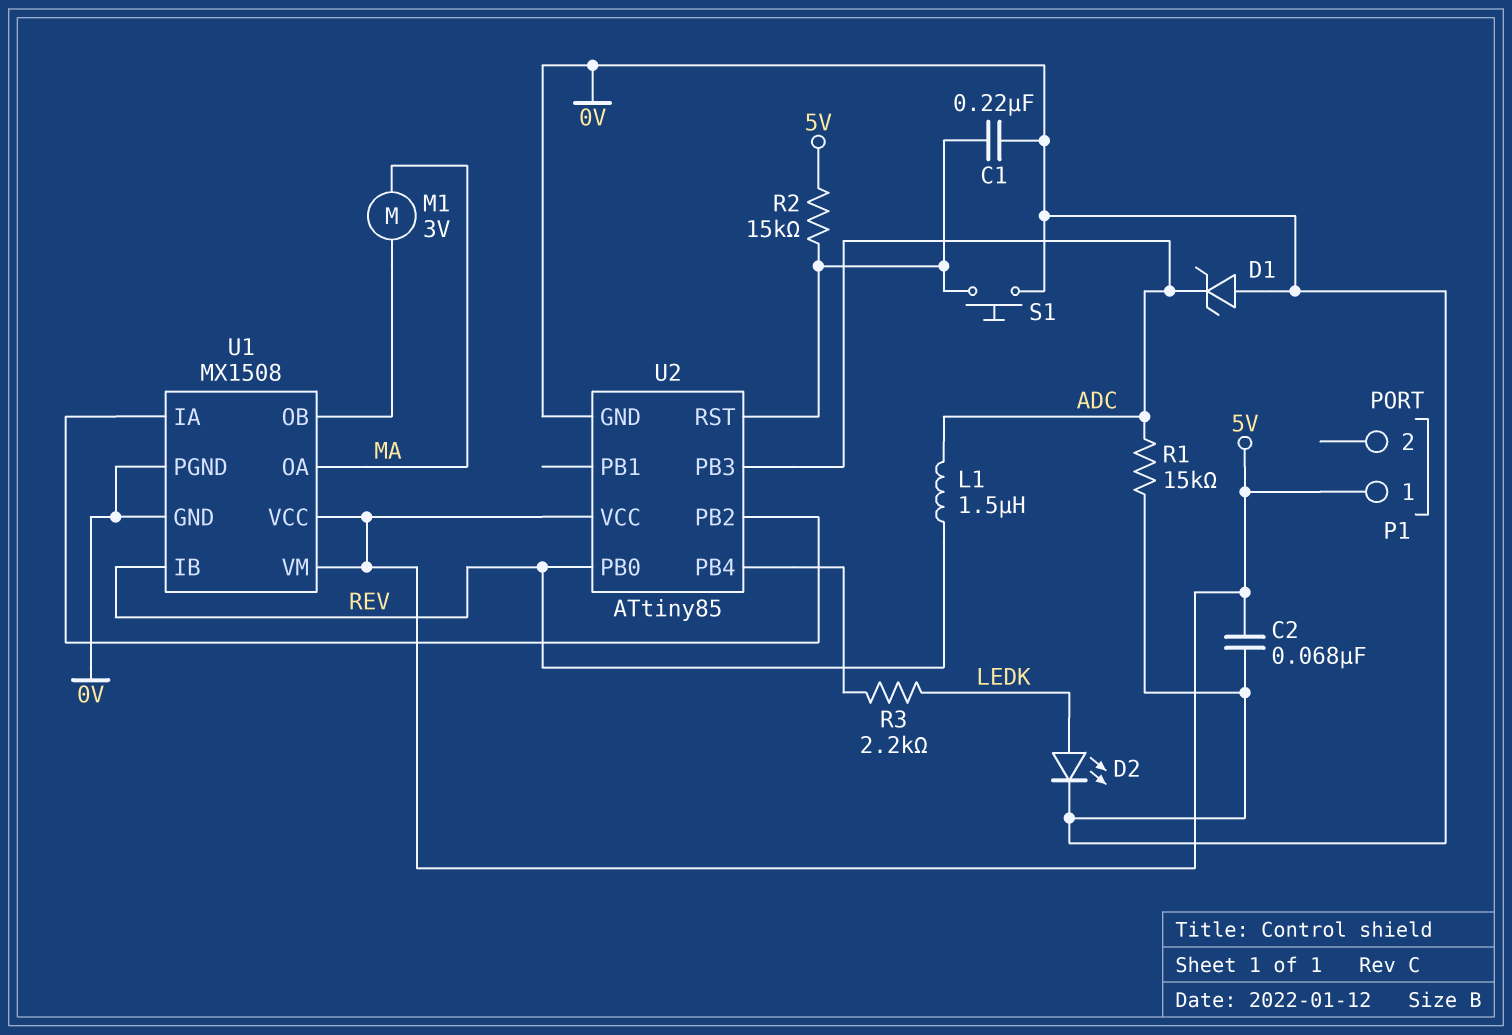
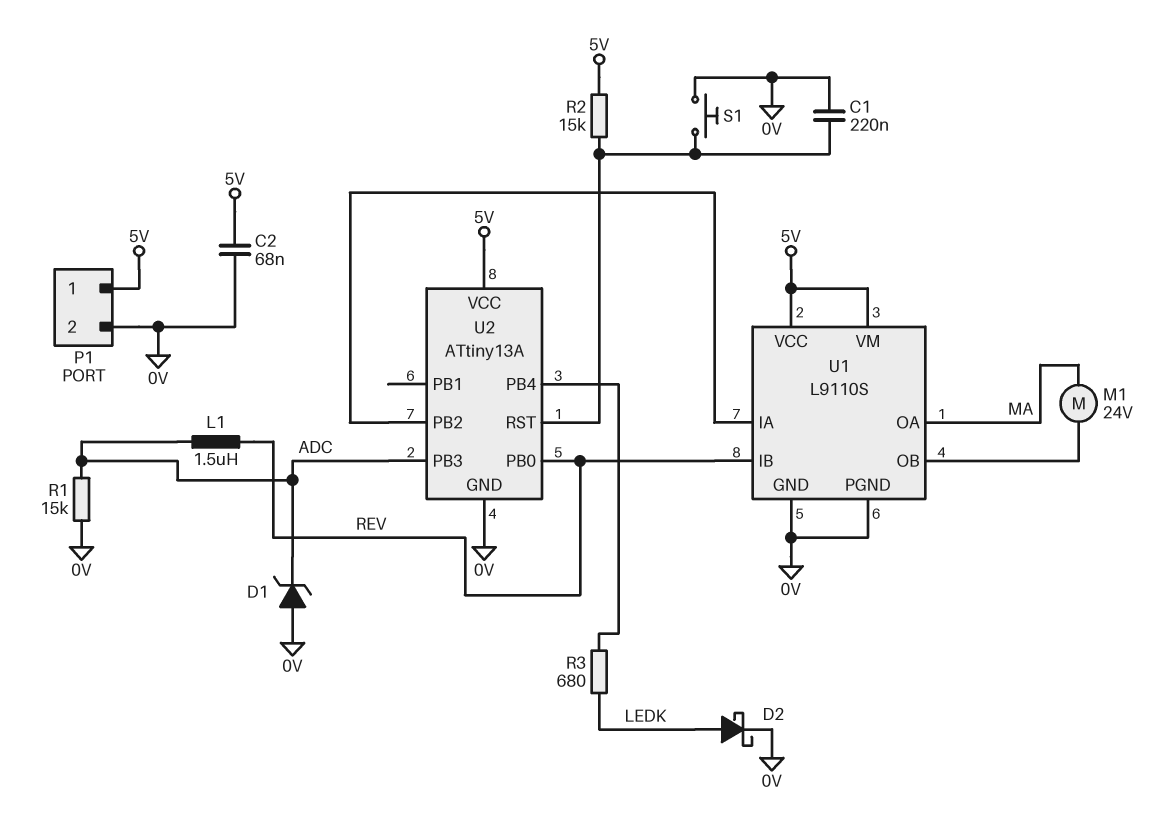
D2: LED (A LEDK, K 0V) -> schottky (A LEDK, K 0V)
M1: motor 3V (MA, U1/OB) -> motor 24V (MA, U1/OB)
P1 pin 2: none -> 0V
R3: 2.2k (LEDK, U2/PB4) -> 680 (LEDK, U2/PB4)
U1: MX1508 -> L9110S
U2: ATtiny85 -> ATtiny13A

